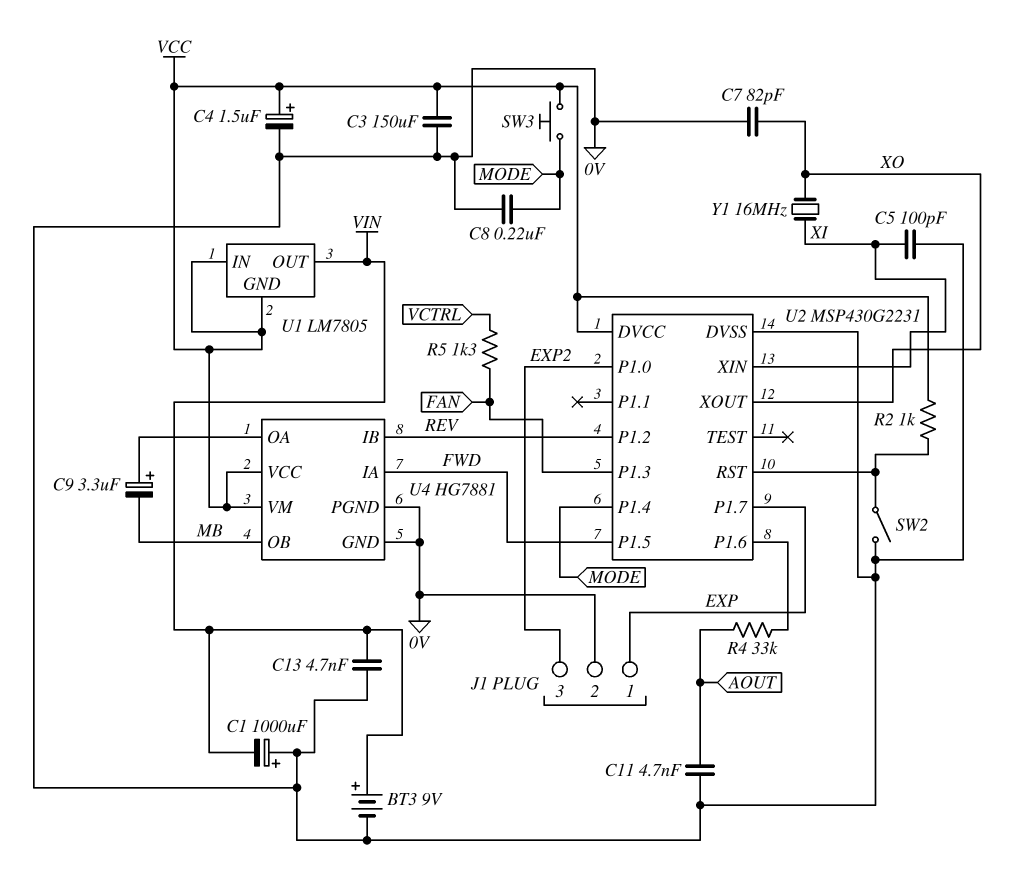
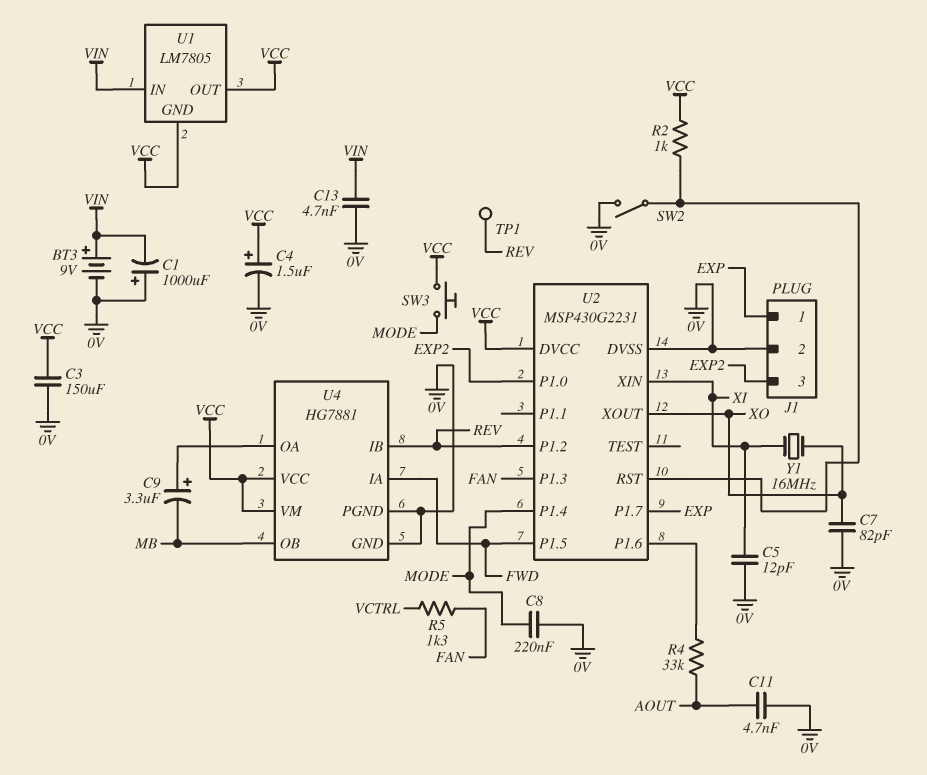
C5: 100pF (0V, XI) -> 12pF (0V, XI)
TP1: none -> test point (REV)
U1 pin IN: VCC -> VIN
U1 pin OUT: VIN -> VCC

